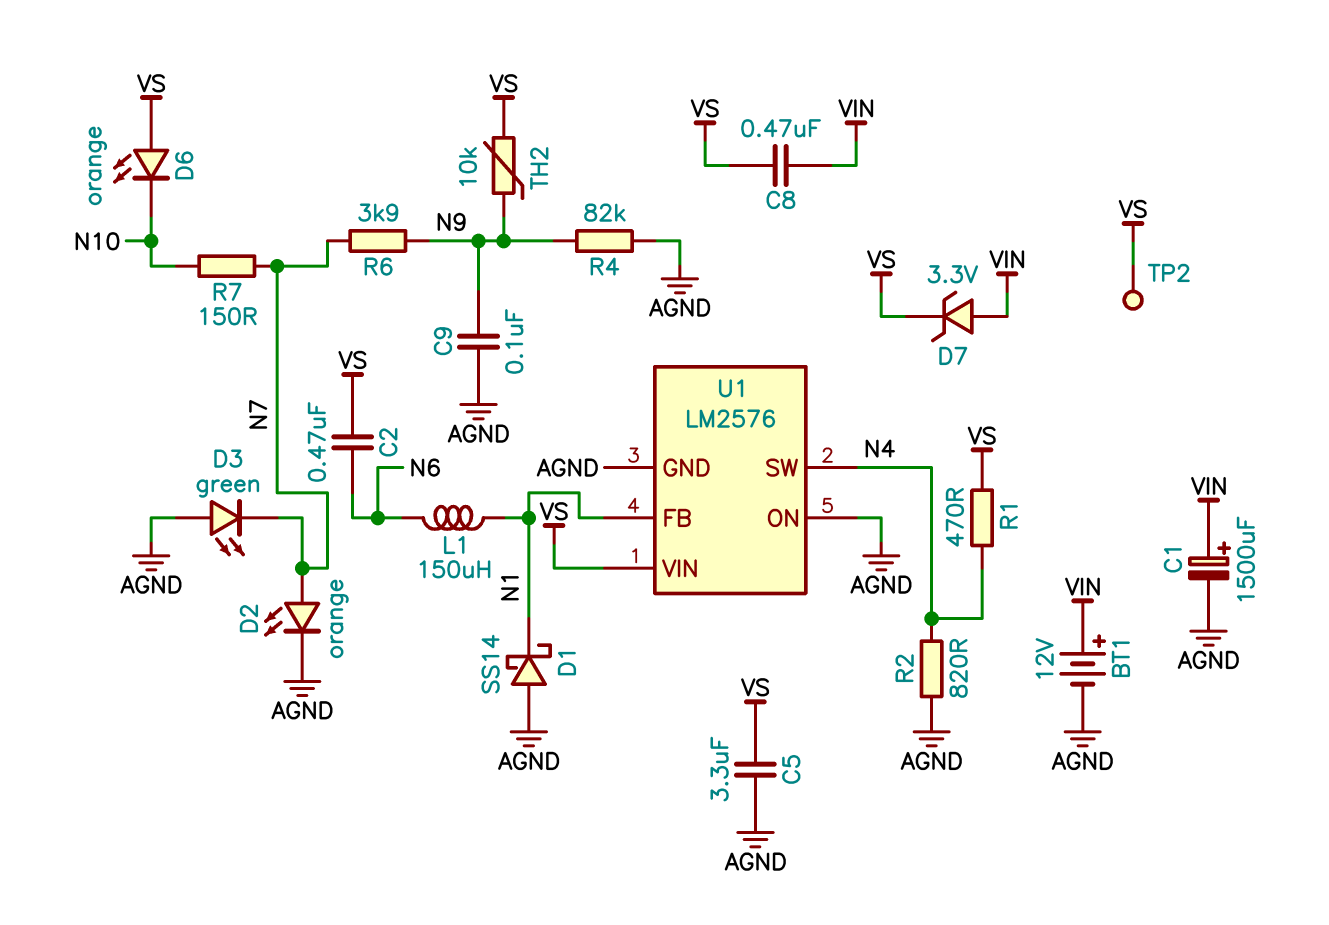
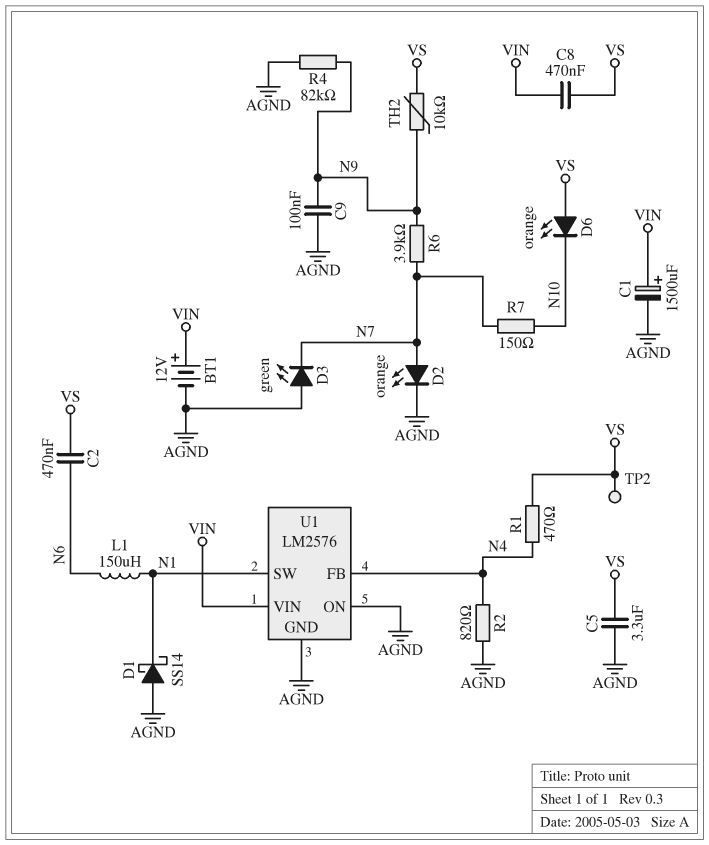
D7: zener 3.3V (A VIN, K VS) -> none
U1 pin FB: N1 -> N4
U1 pin SW: N4 -> N1
U1 pin VIN: VS -> VIN

